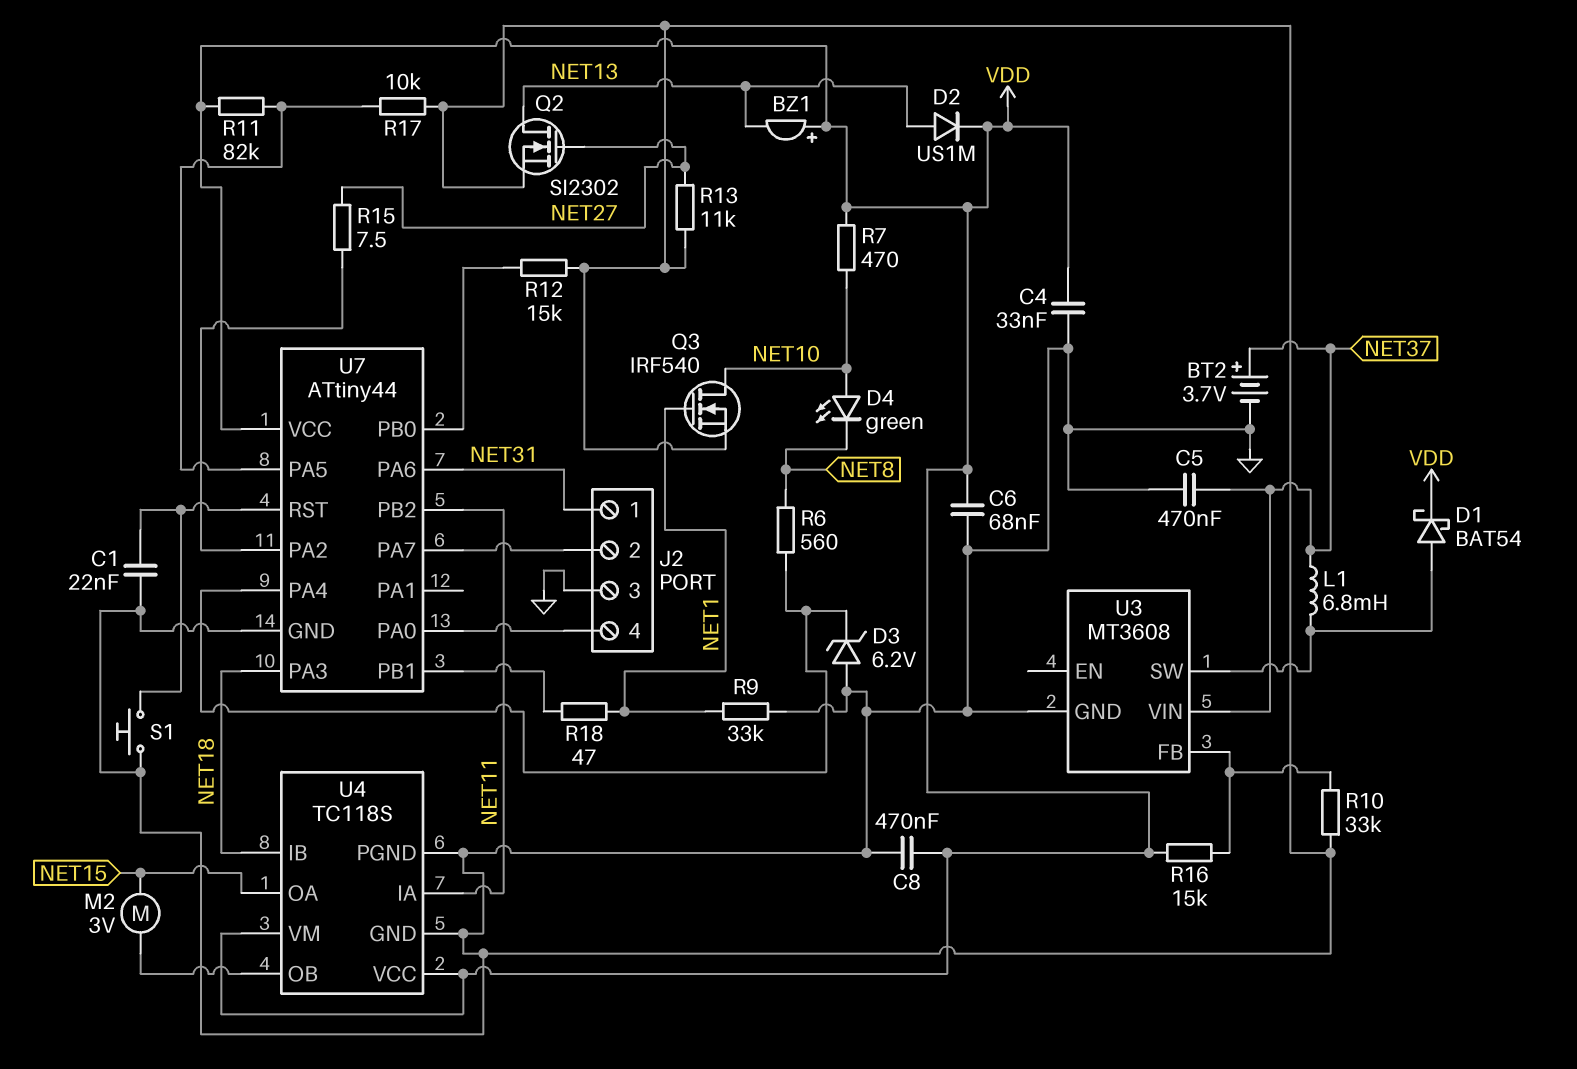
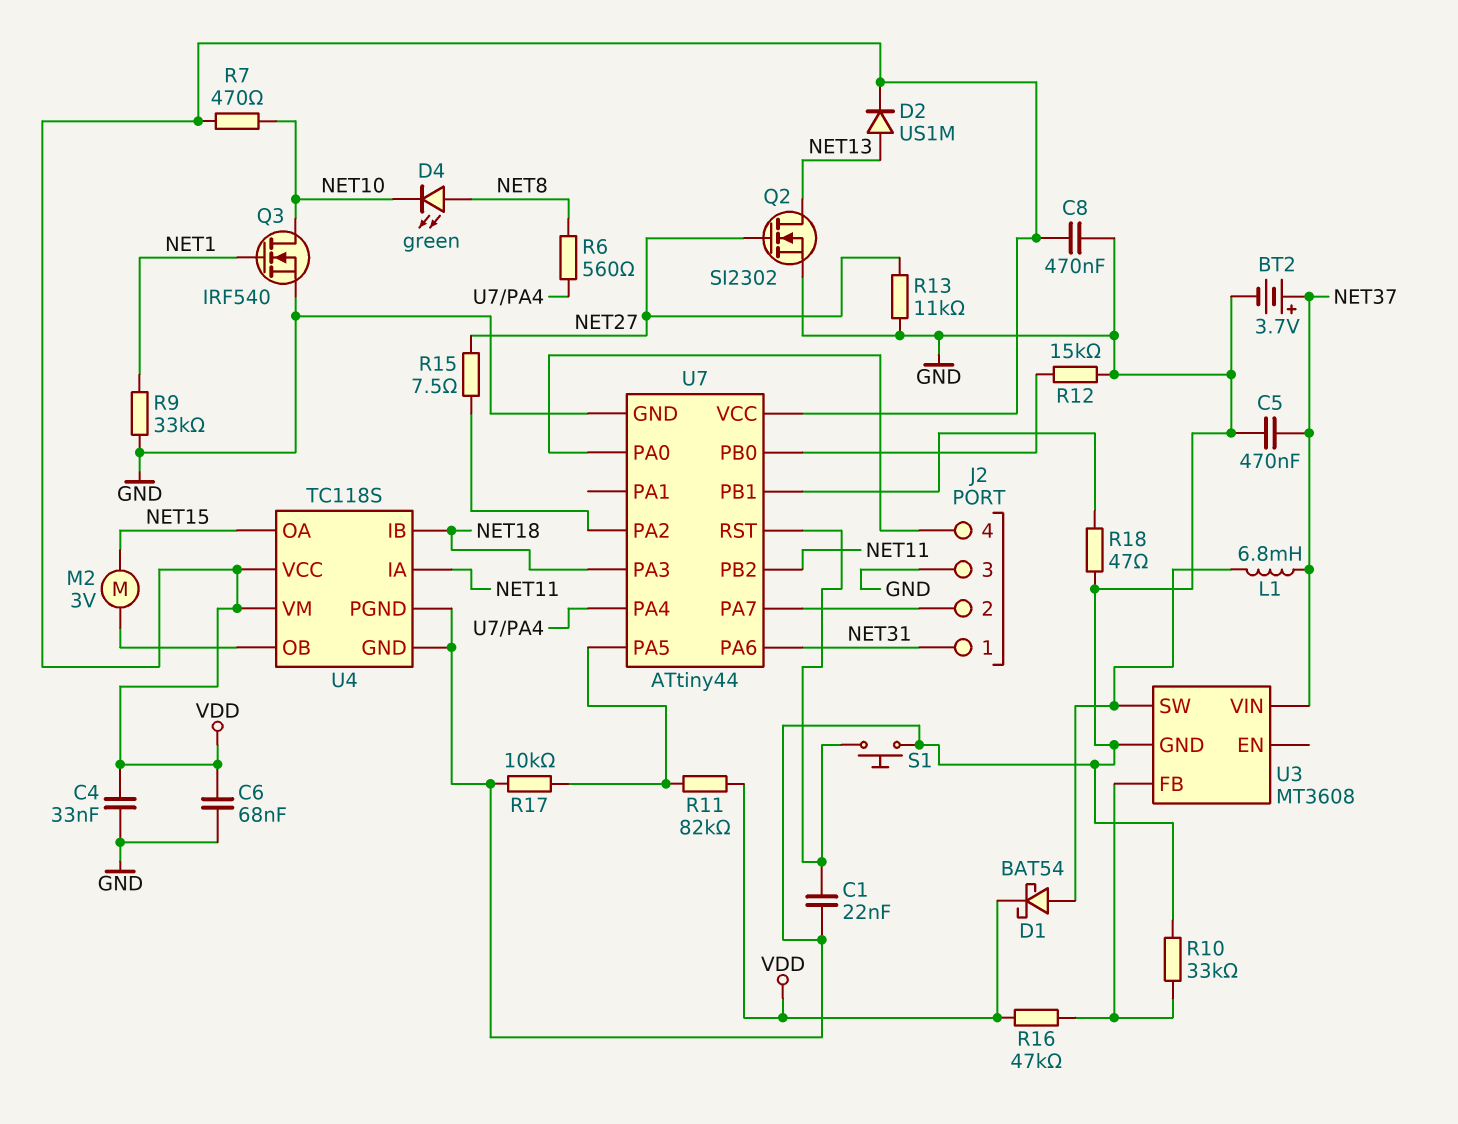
BZ1: buzzer (plus VDD, minus NET13) -> none
D3: zener 6.2V (A GND, K U7/PA4) -> none
D4: LED green (A NET10, K NET8) -> LED green (A NET8, K NET10)
R16: 15k (U3/FB, VDD) -> 47k (U3/FB, VDD)
R18: 47 (NET1, U7/PB1) -> 47 (GND, U7/PB1)

